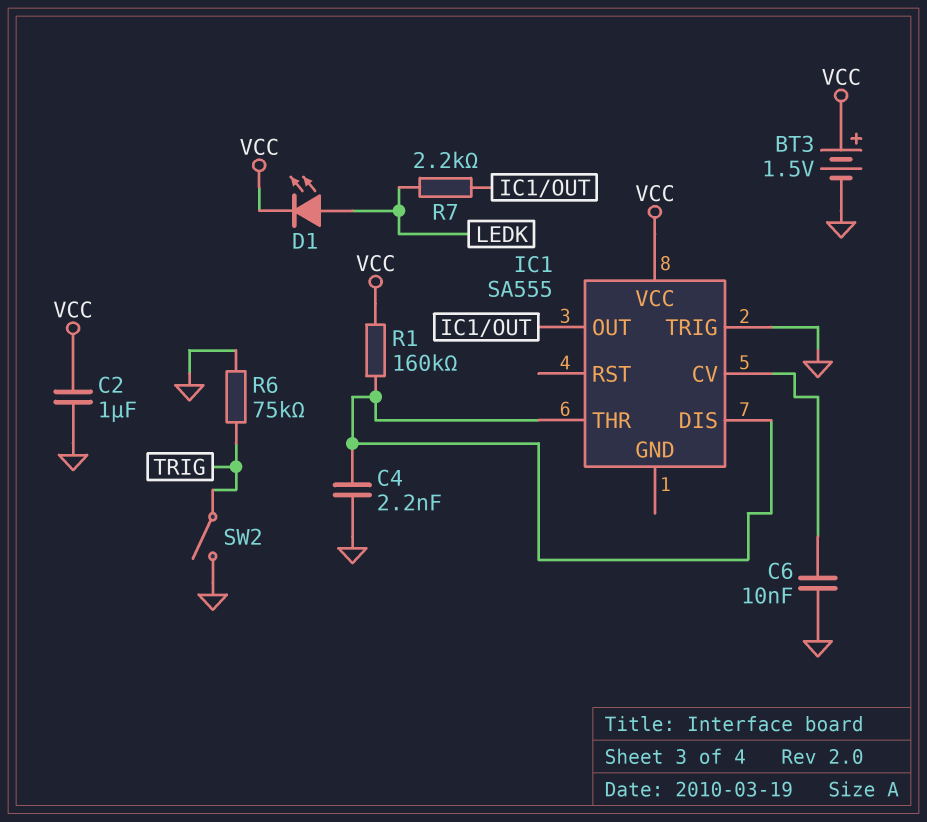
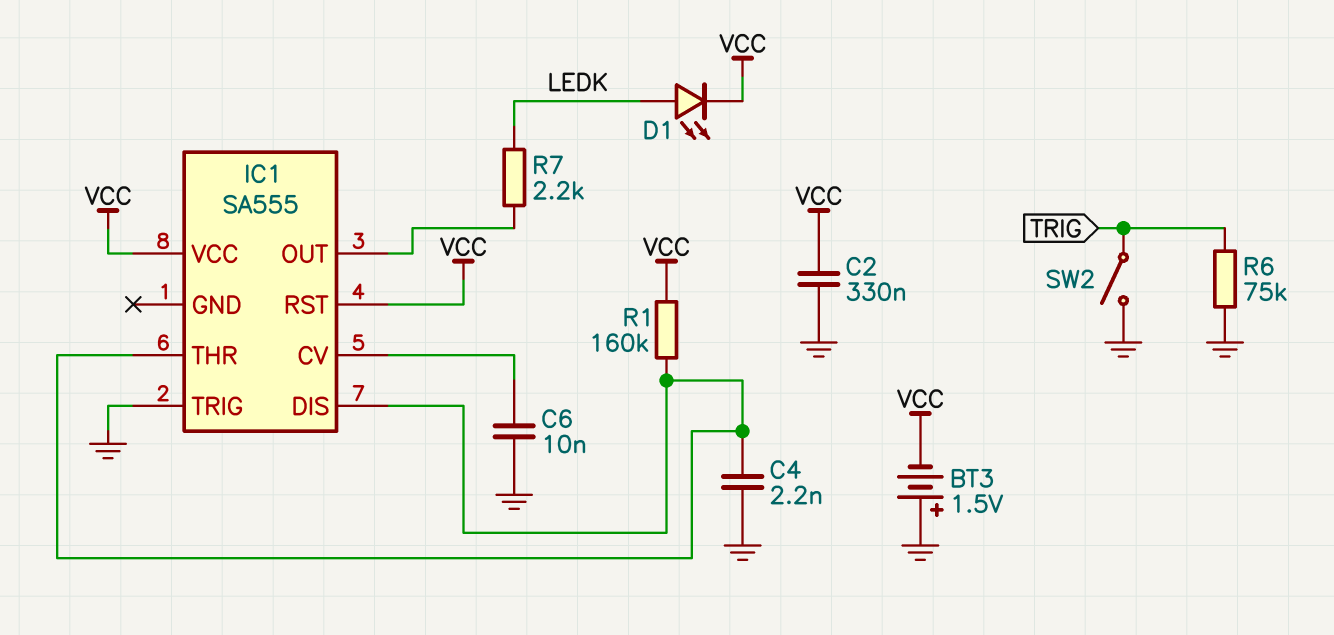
BT3: 1.5V (plus VCC, minus GND) -> 1.5V (plus GND, minus VCC)
C2: 1uF (GND, VCC) -> 330nF (GND, VCC)
IC1 pin RST: none -> VCC

